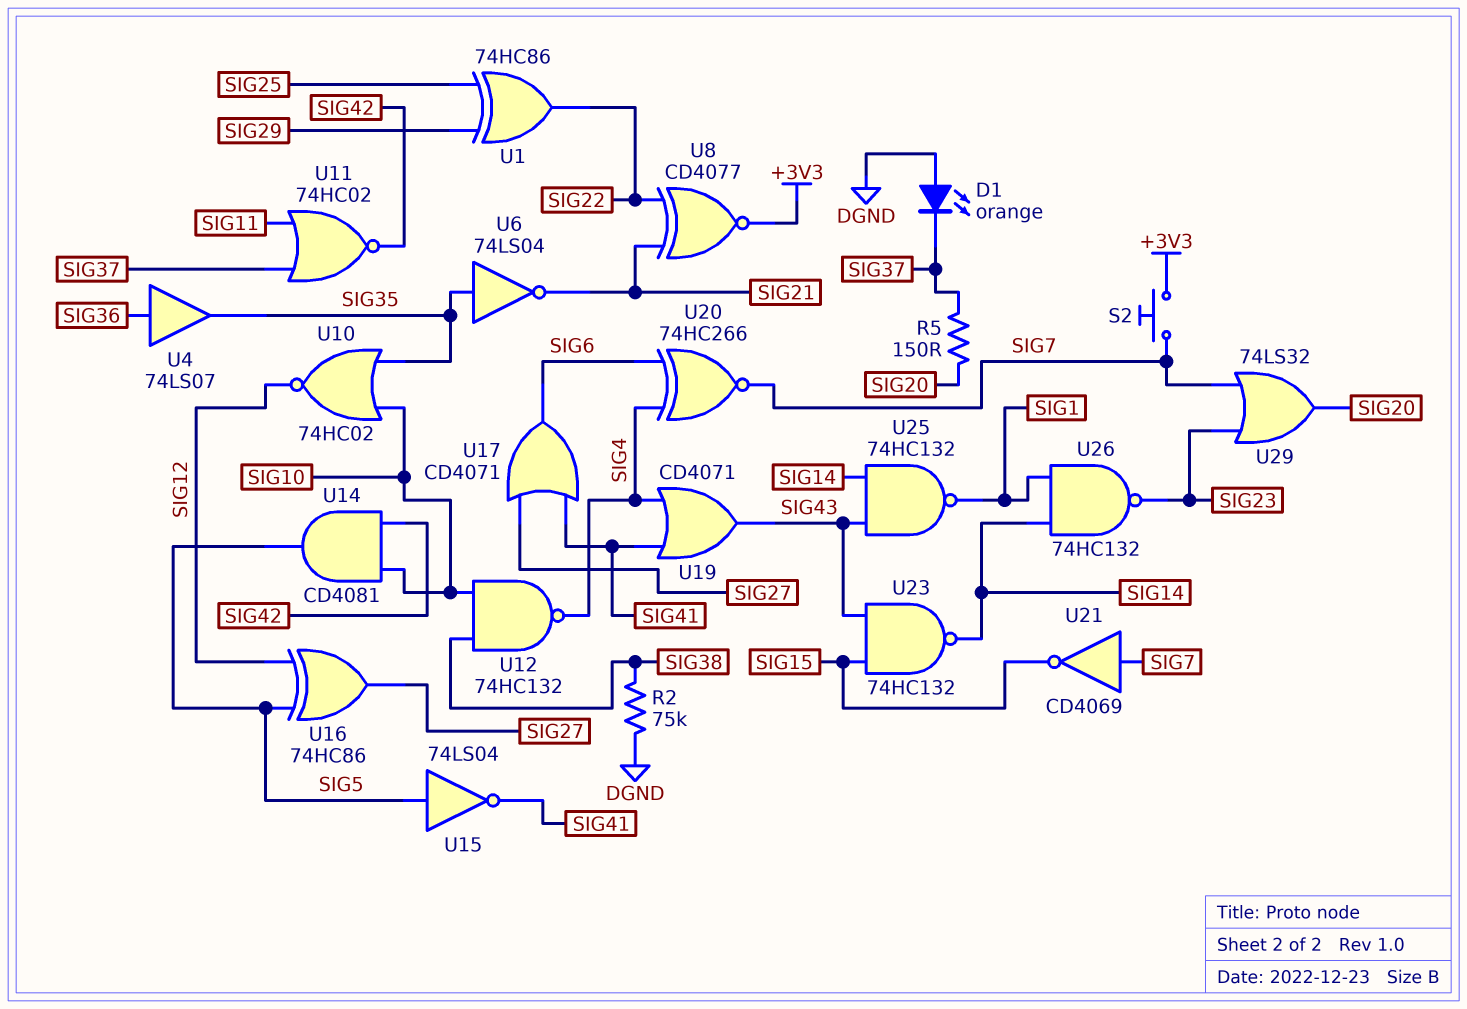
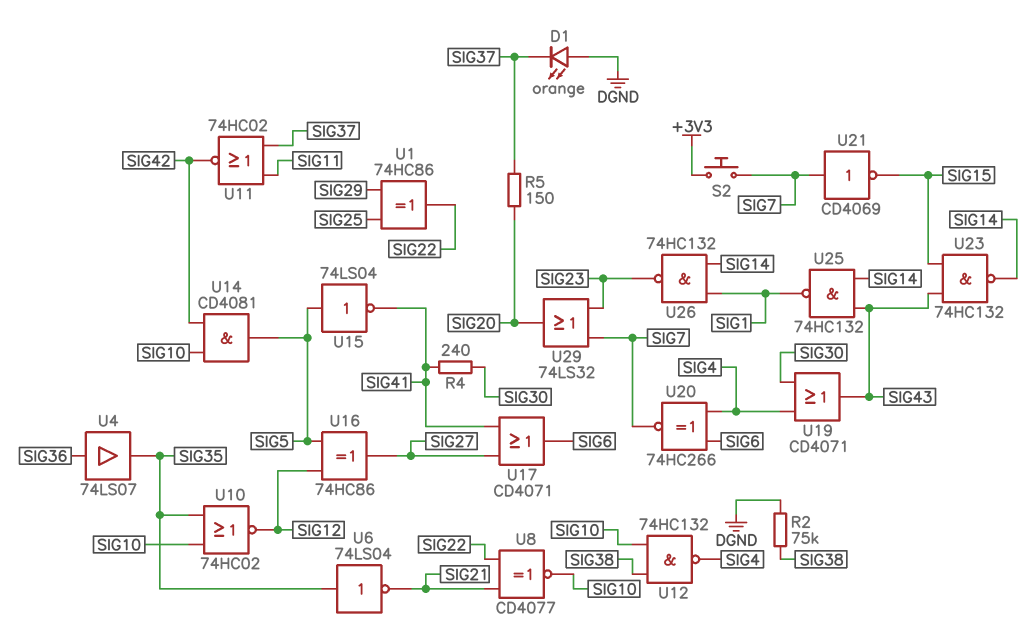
R4: none -> 240 (SIG30, SIG41)
U8: XNOR CD4077 (in SIG21, in SIG22, out +3V3) -> XNOR CD4077 (in SIG21, in SIG22, out SIG10)
U19: OR CD4071 (in SIG4, in SIG41, out SIG43) -> OR CD4071 (in SIG4, in SIG30, out SIG43)

